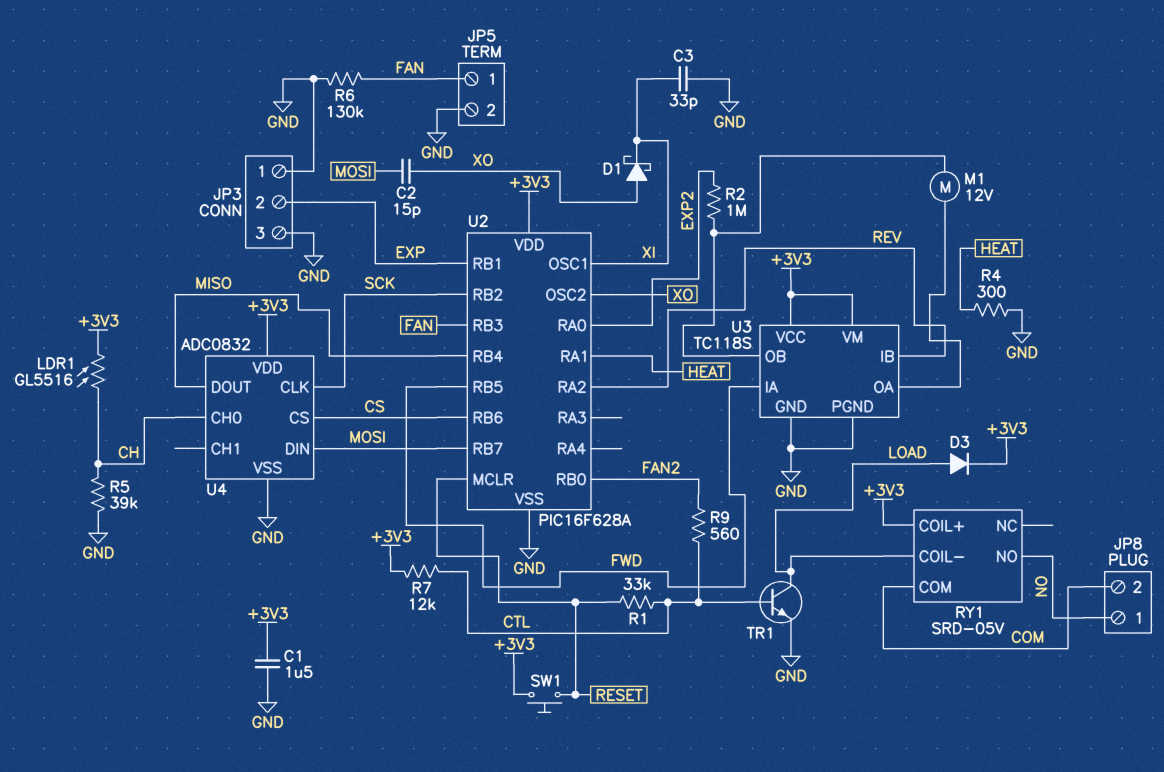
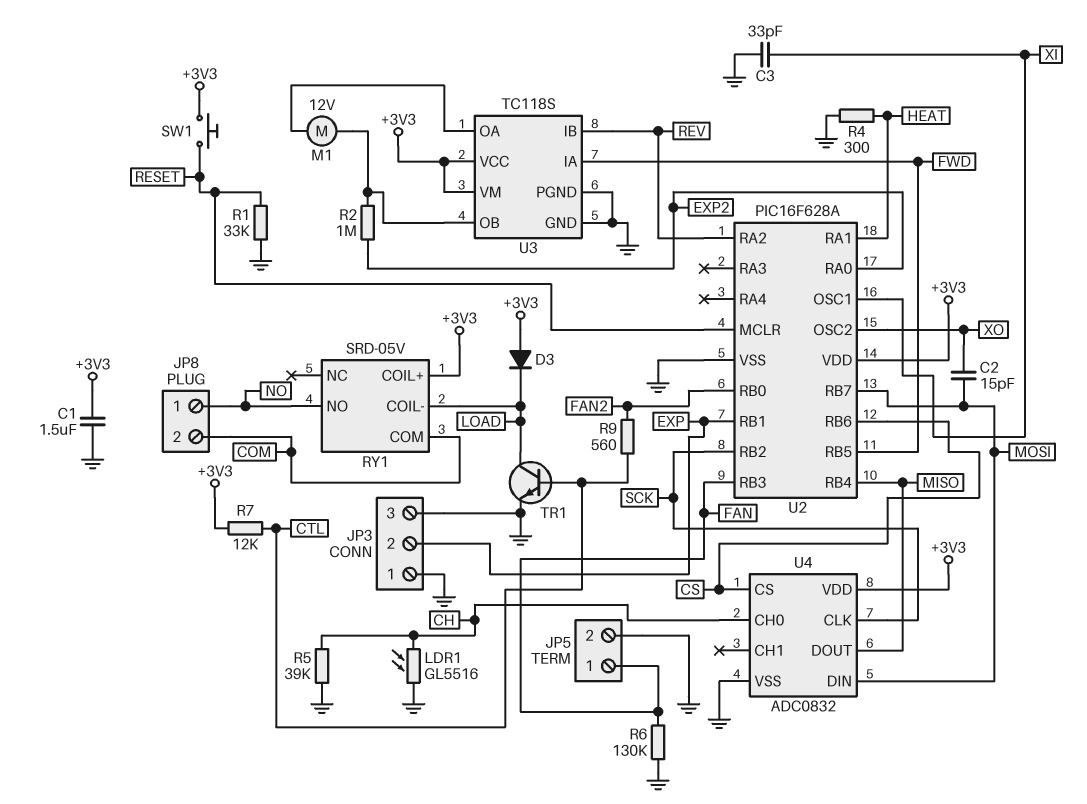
D1: schottky (A XO, K XI) -> none
D3: diode (A LOAD, K +3V3) -> diode (A +3V3, K LOAD)
LDR1: GL5516 (+3V3, CH) -> GL5516 (CH, GND)
R1: 33k (CTL, RESET) -> 33k (GND, RESET)

